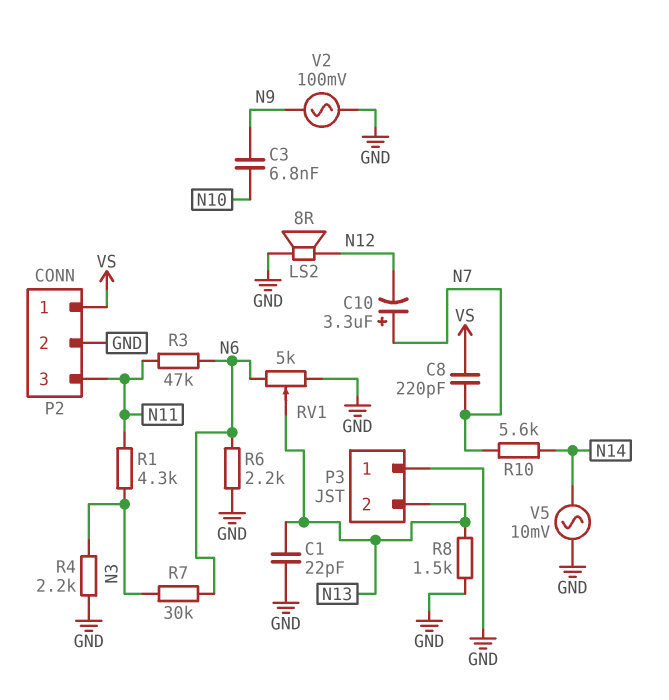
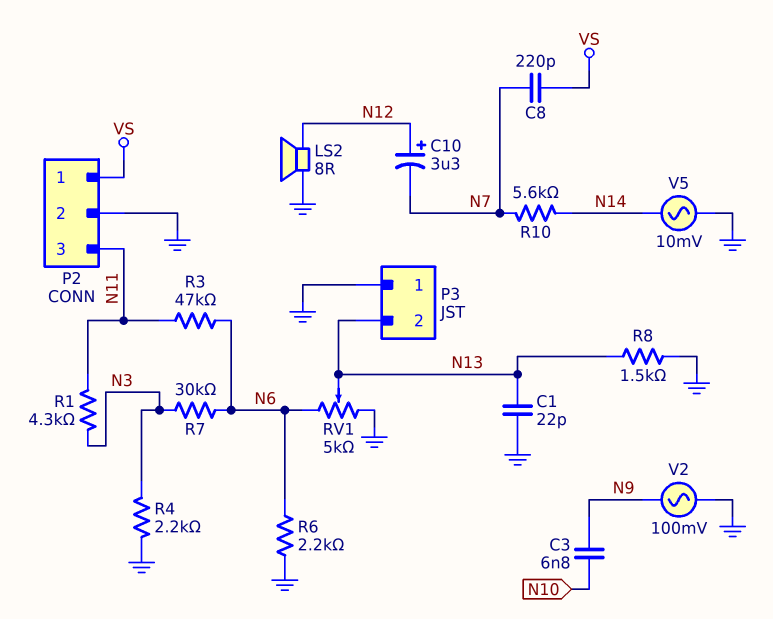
C10: 3.3uF (plus N7, minus N12) -> 3.3uF (plus N12, minus N7)

